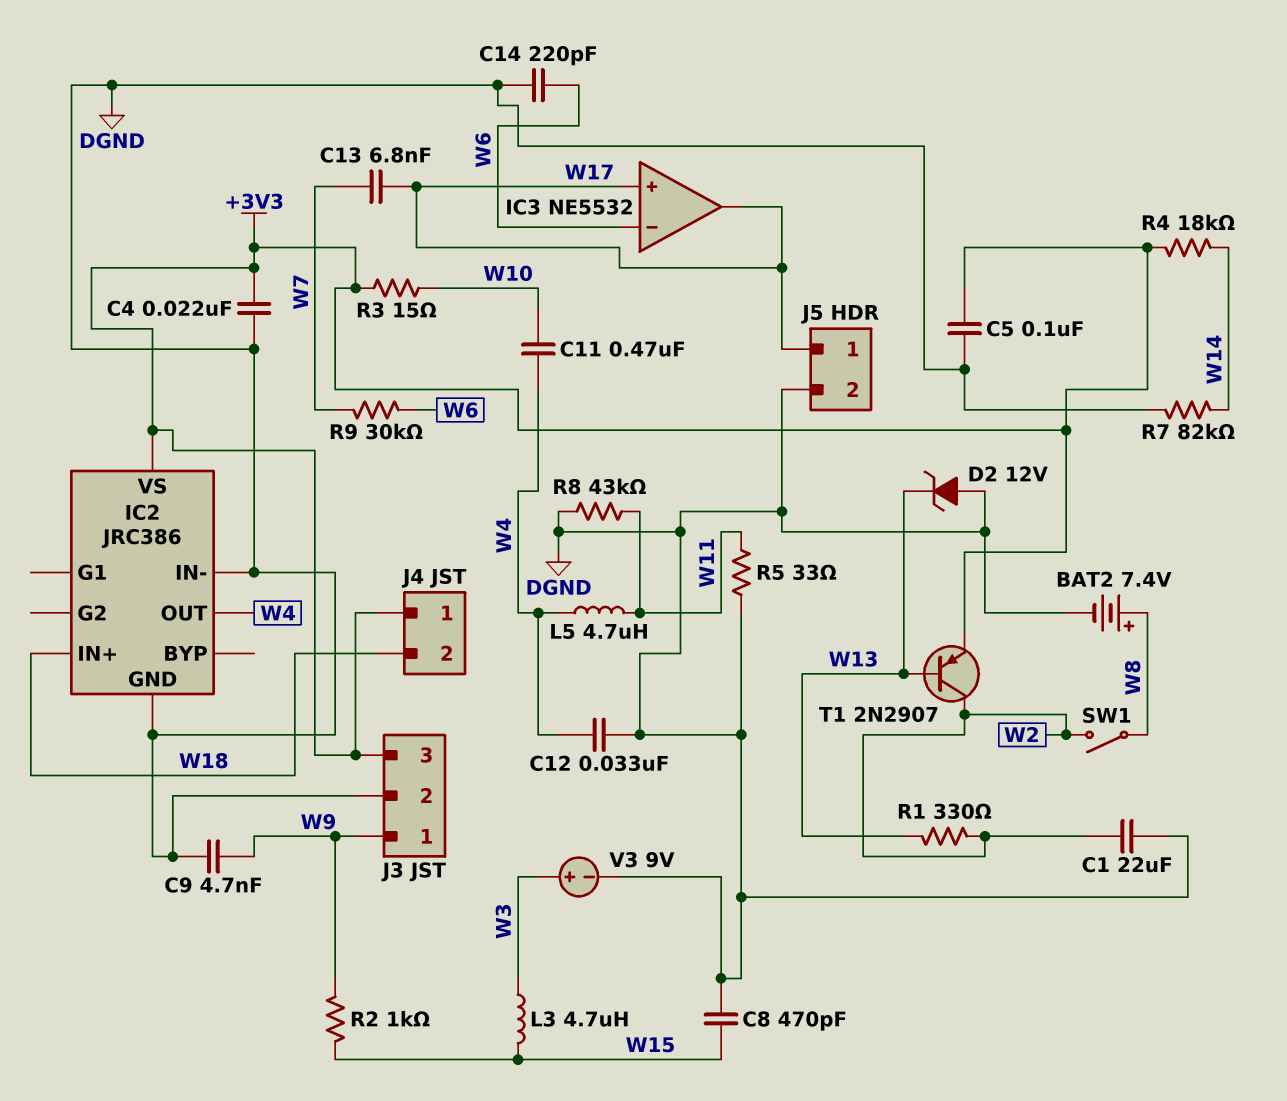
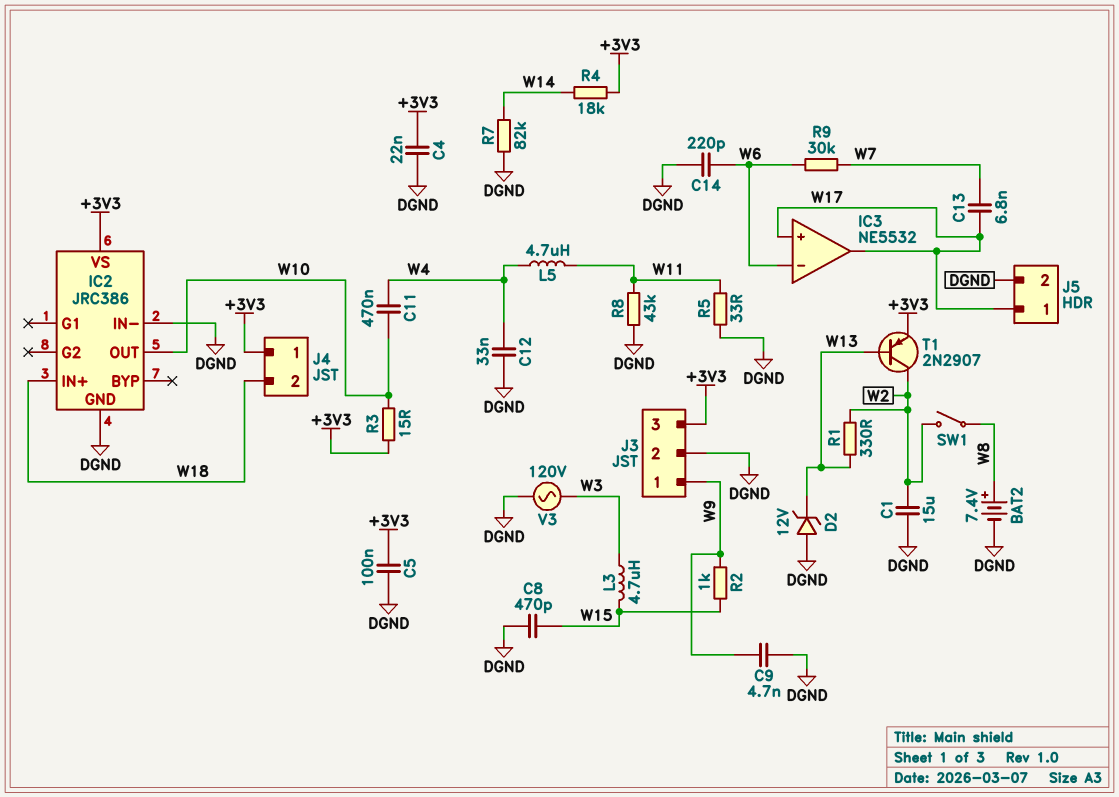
C1: 22uF (DGND, W2) -> 15uF (DGND, W2)
IC2 pin OUT: W4 -> W10
V3: 9V (plus W3, minus DGND) -> AC 120V (DGND, W3)

